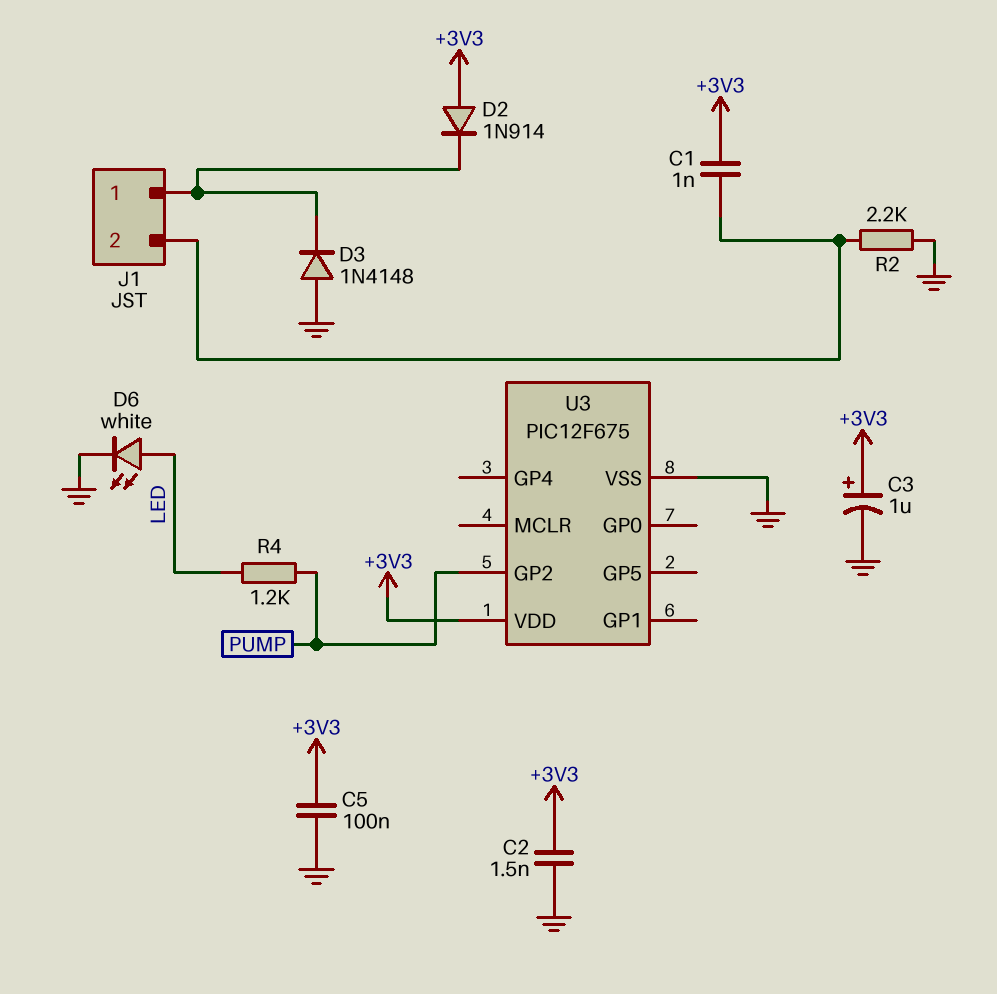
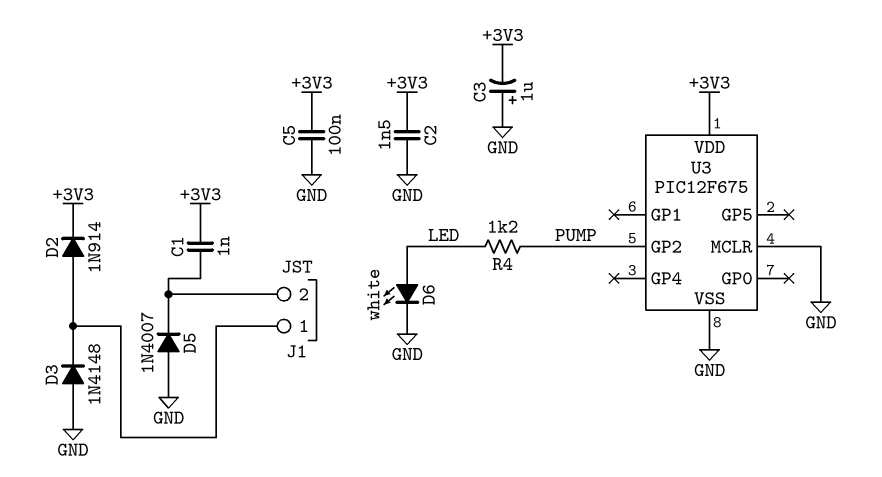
C3: 1uF (plus +3V3, minus GND) -> 1uF (plus GND, minus +3V3)
D2: diode 1N914 (A +3V3, K J1/1) -> diode 1N914 (A J1/1, K +3V3)
D5: none -> diode 1N4007 (A GND, K J1/2)
R2: 2.2k (GND, J1/2) -> none
U3 pin MCLR: none -> GND

